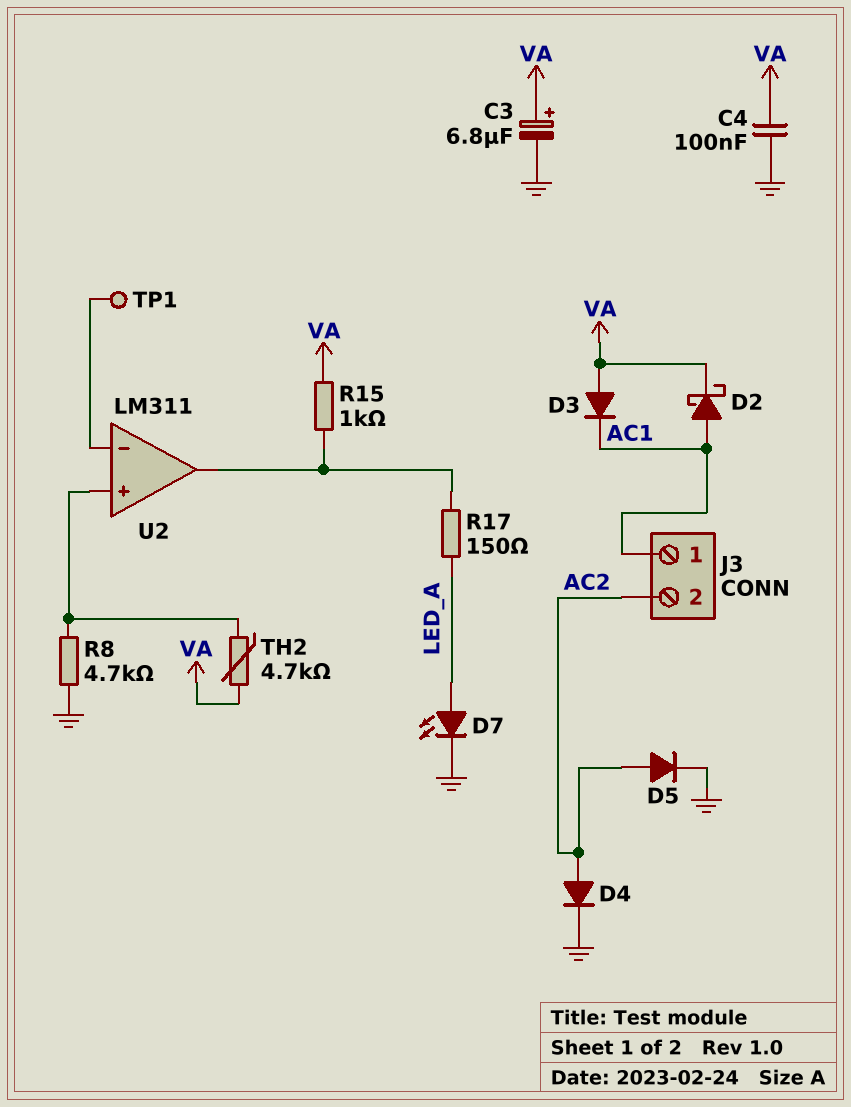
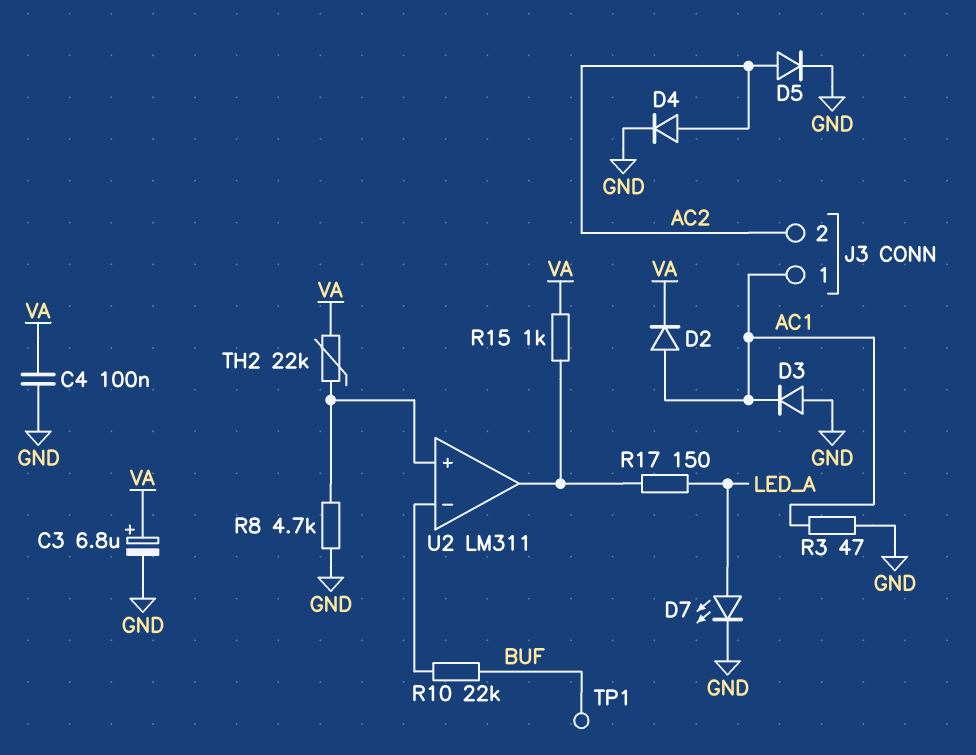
D2: schottky (A AC1, K VA) -> diode (A AC1, K VA)
D3: diode (A VA, K AC1) -> diode (A GND, K AC1)
R3: none -> 47 (AC1, GND)
R10: none -> 22k (BUF, U2/in-)
TH2: 4.7k (U2/in+, VA) -> 22k (U2/in+, VA)
TP1: test point (U2/in-) -> test point (BUF)

